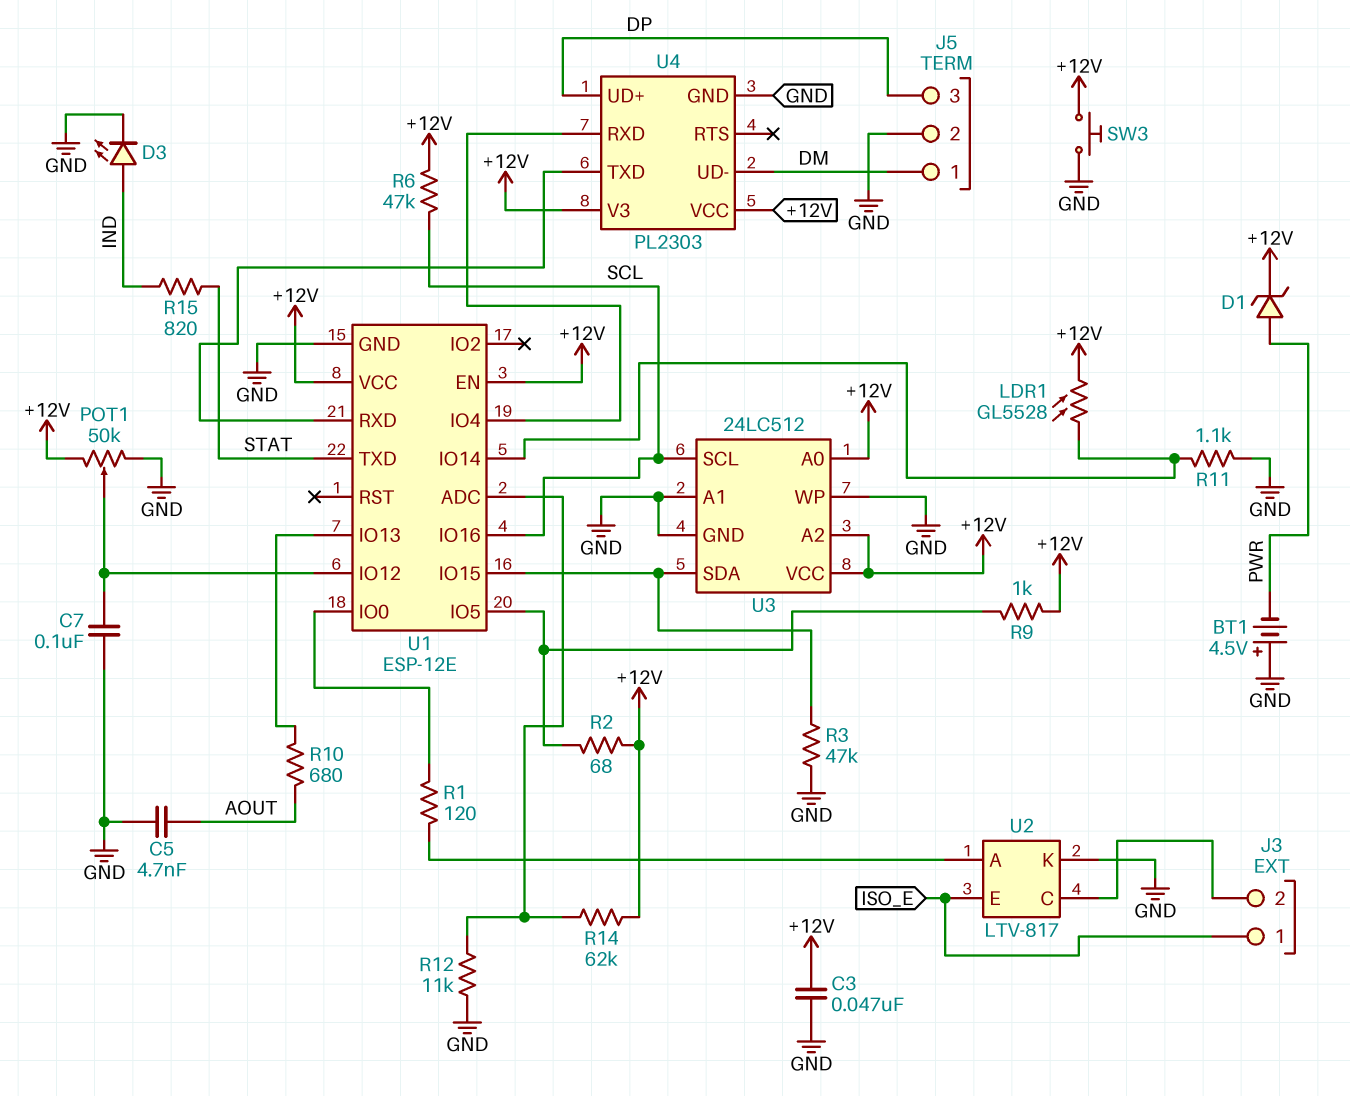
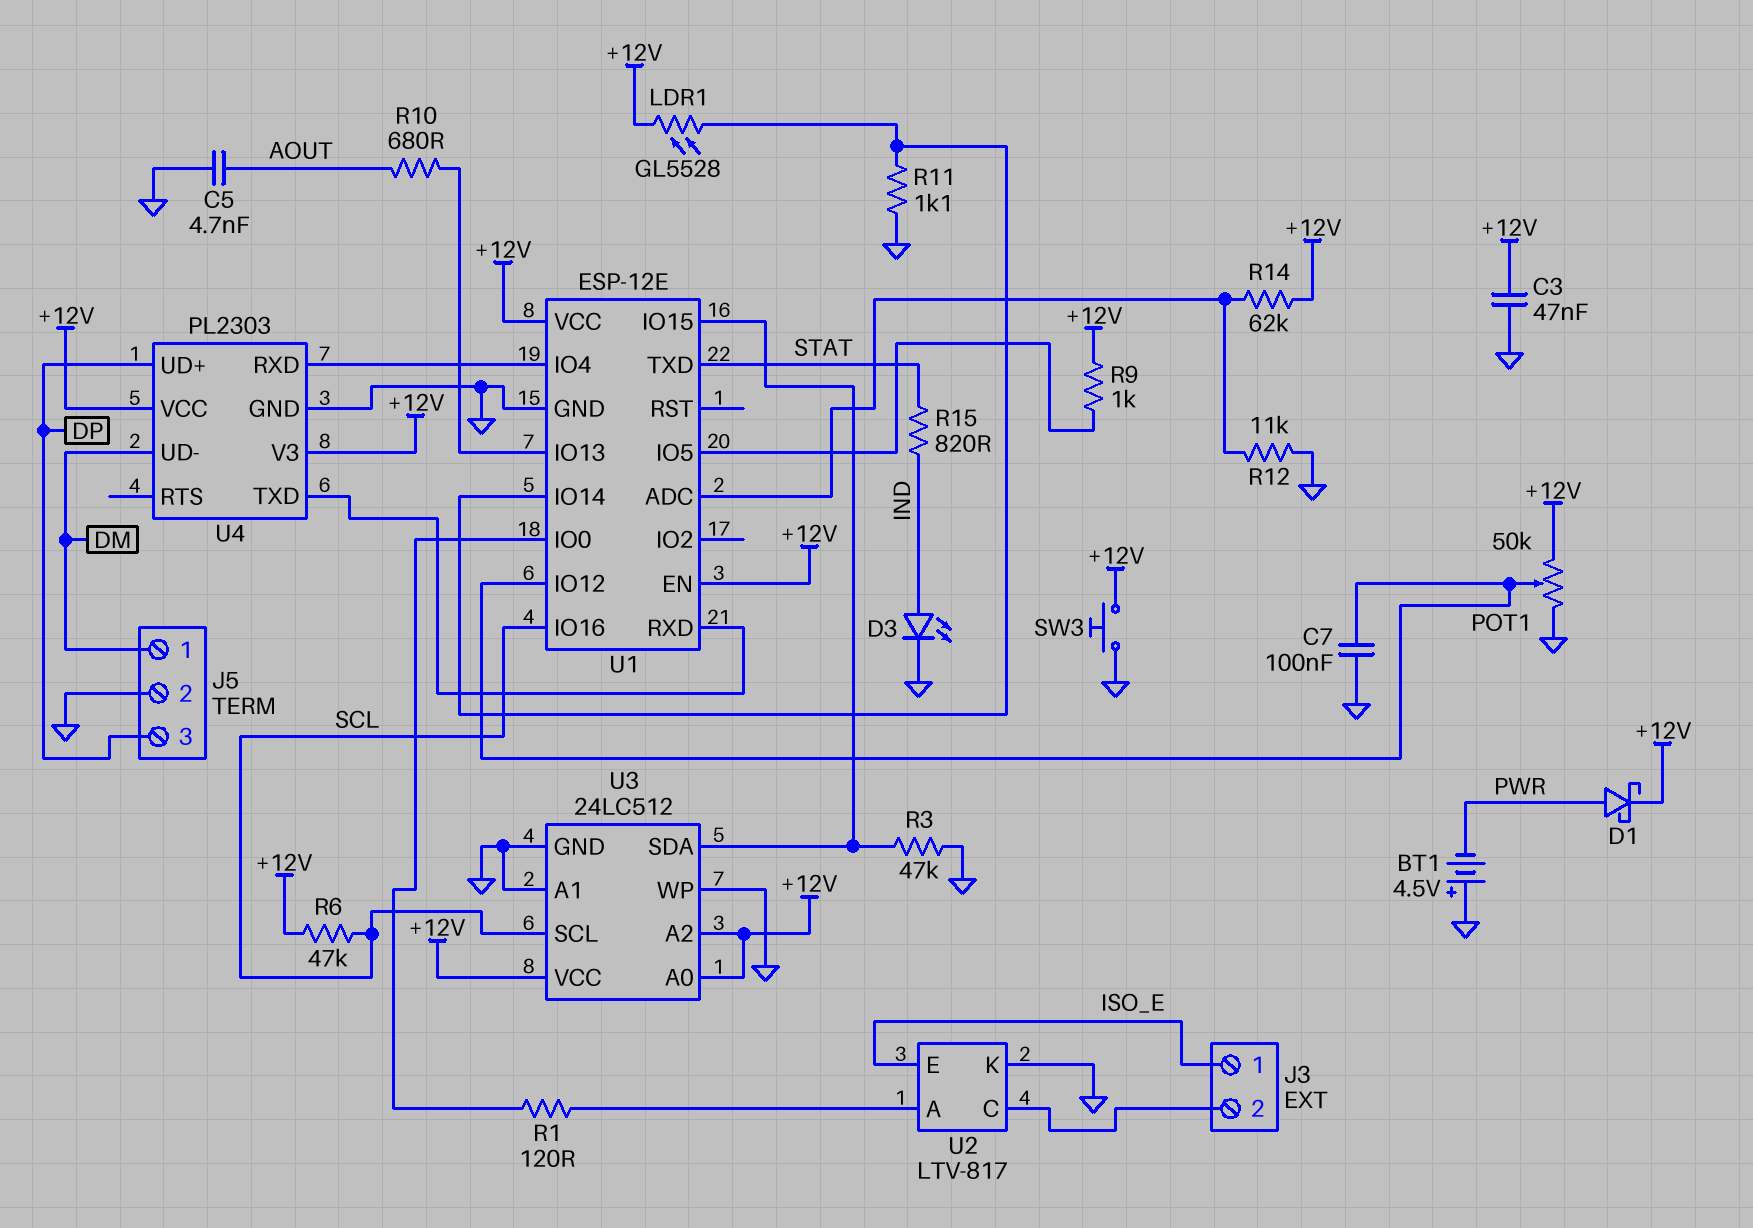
D1: zener (A PWR, K +12V) -> schottky (A PWR, K +12V)
R2: 68 (+12V, U1/IO5) -> none

